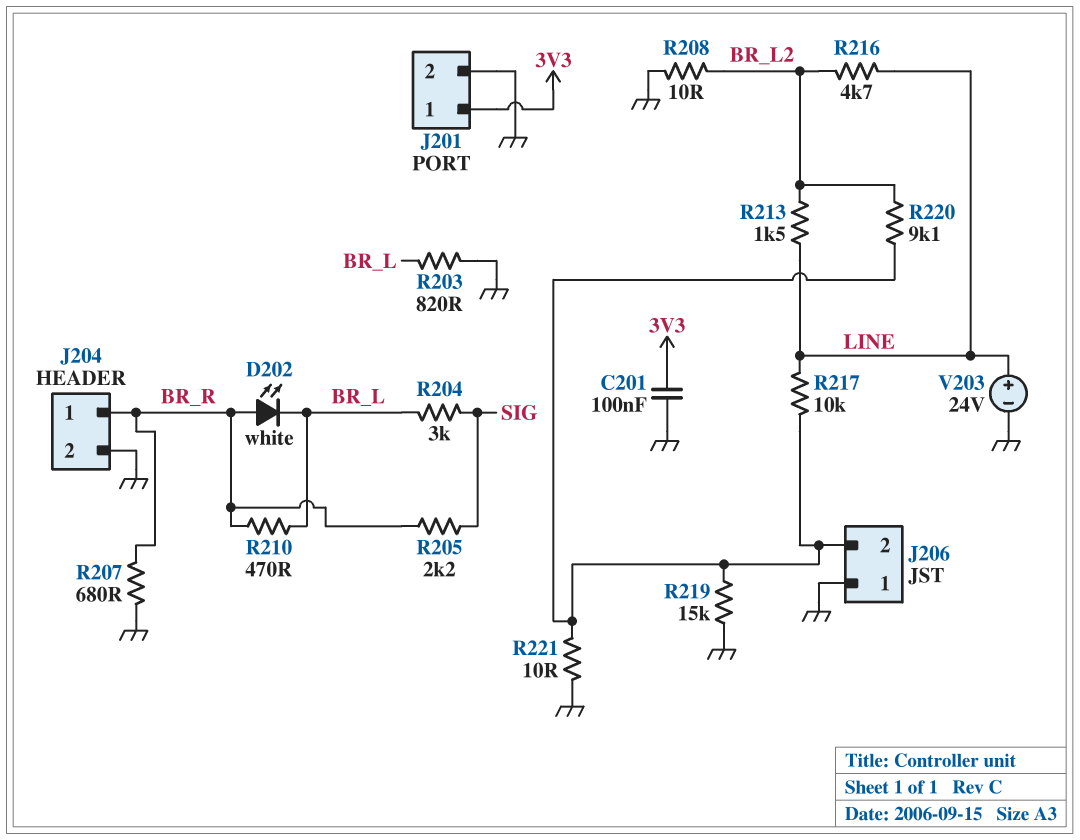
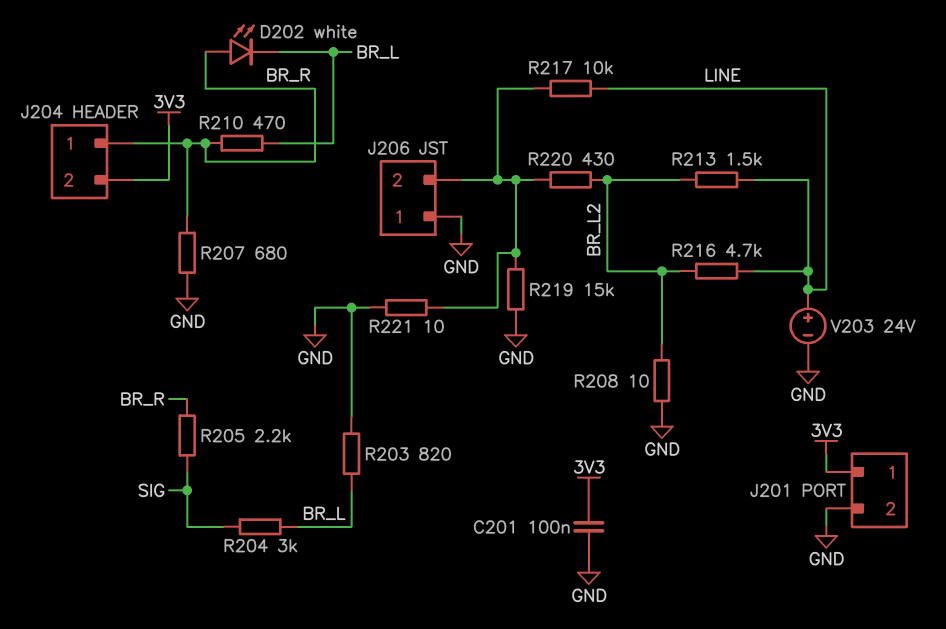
J204 pin 2: GND -> 3V3
R220: 9.1k (BR_L2, J206/2) -> 430 (BR_L2, J206/2)

